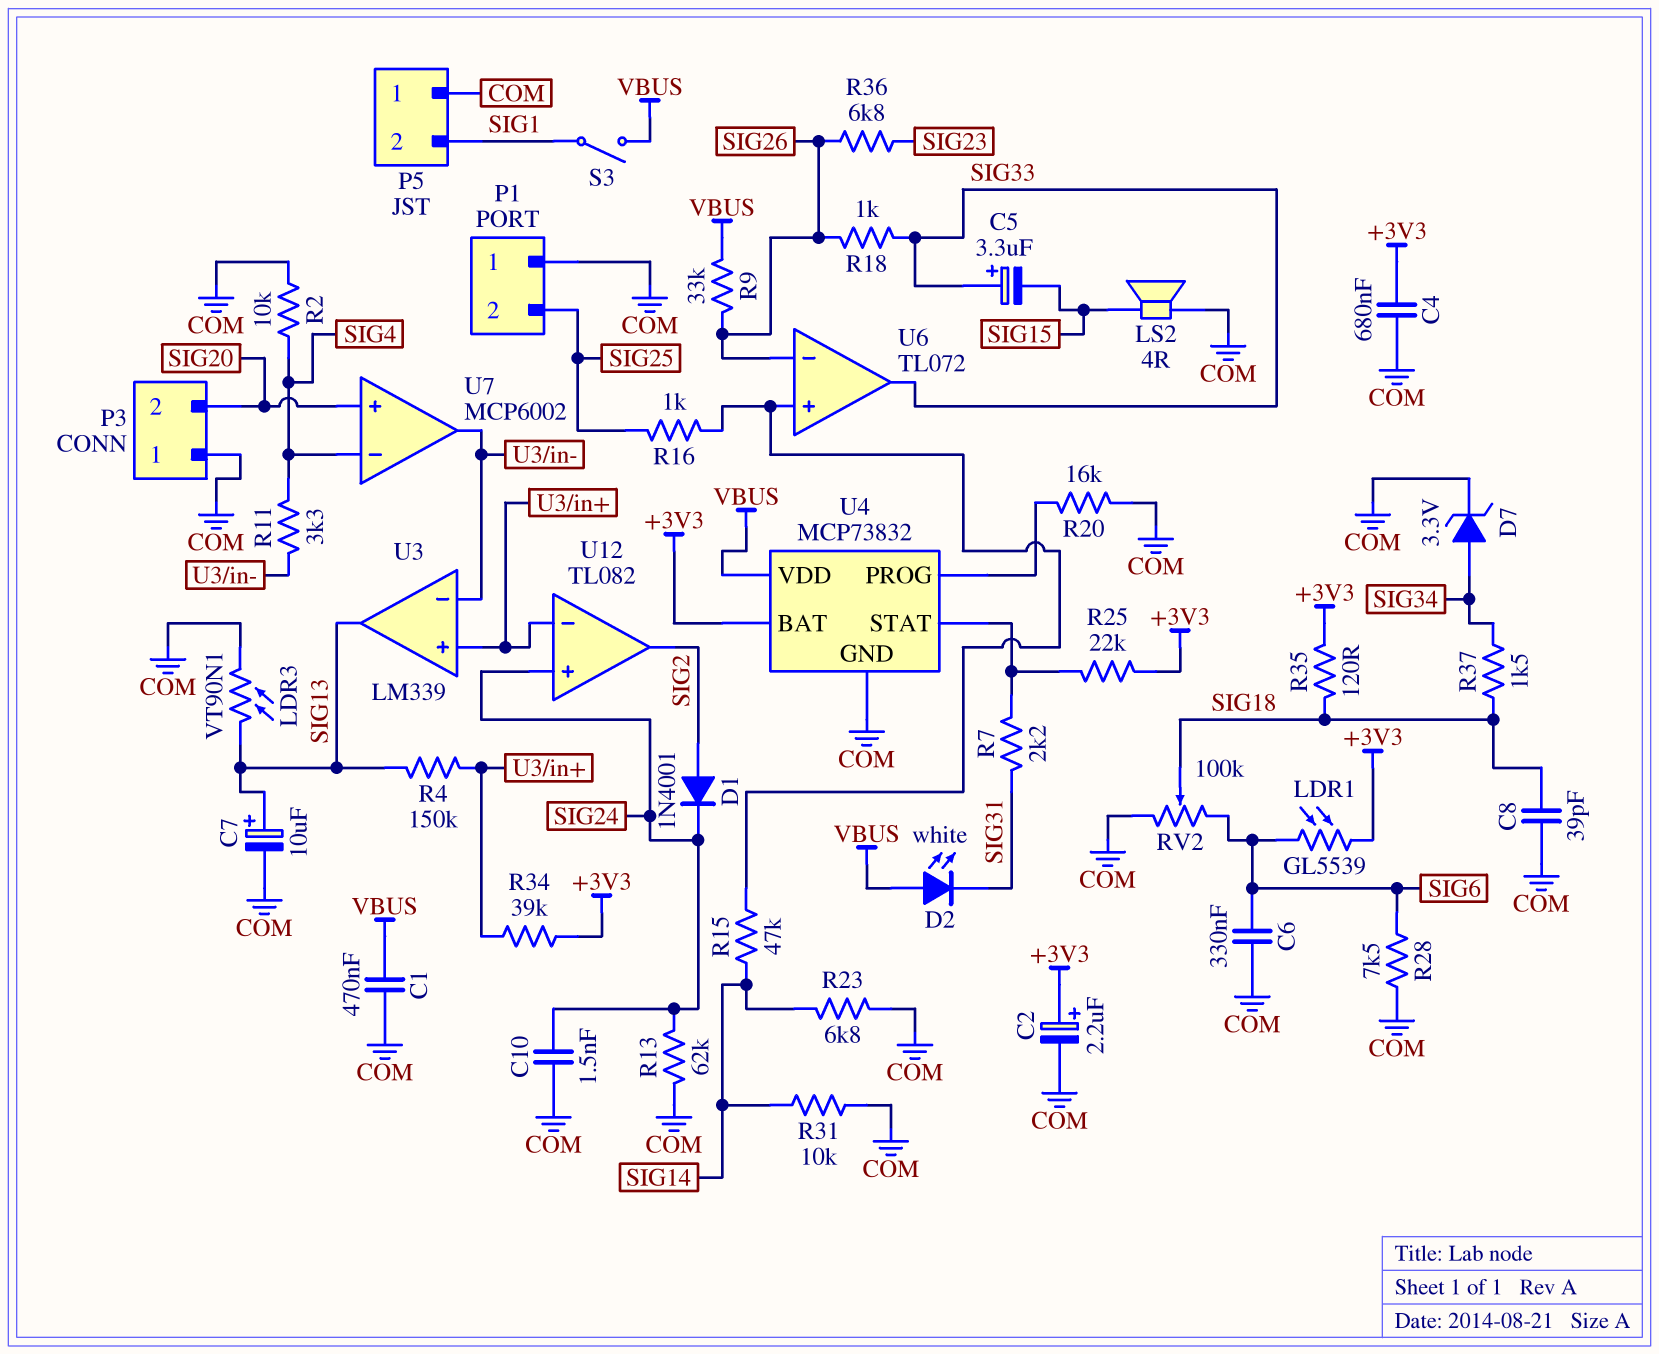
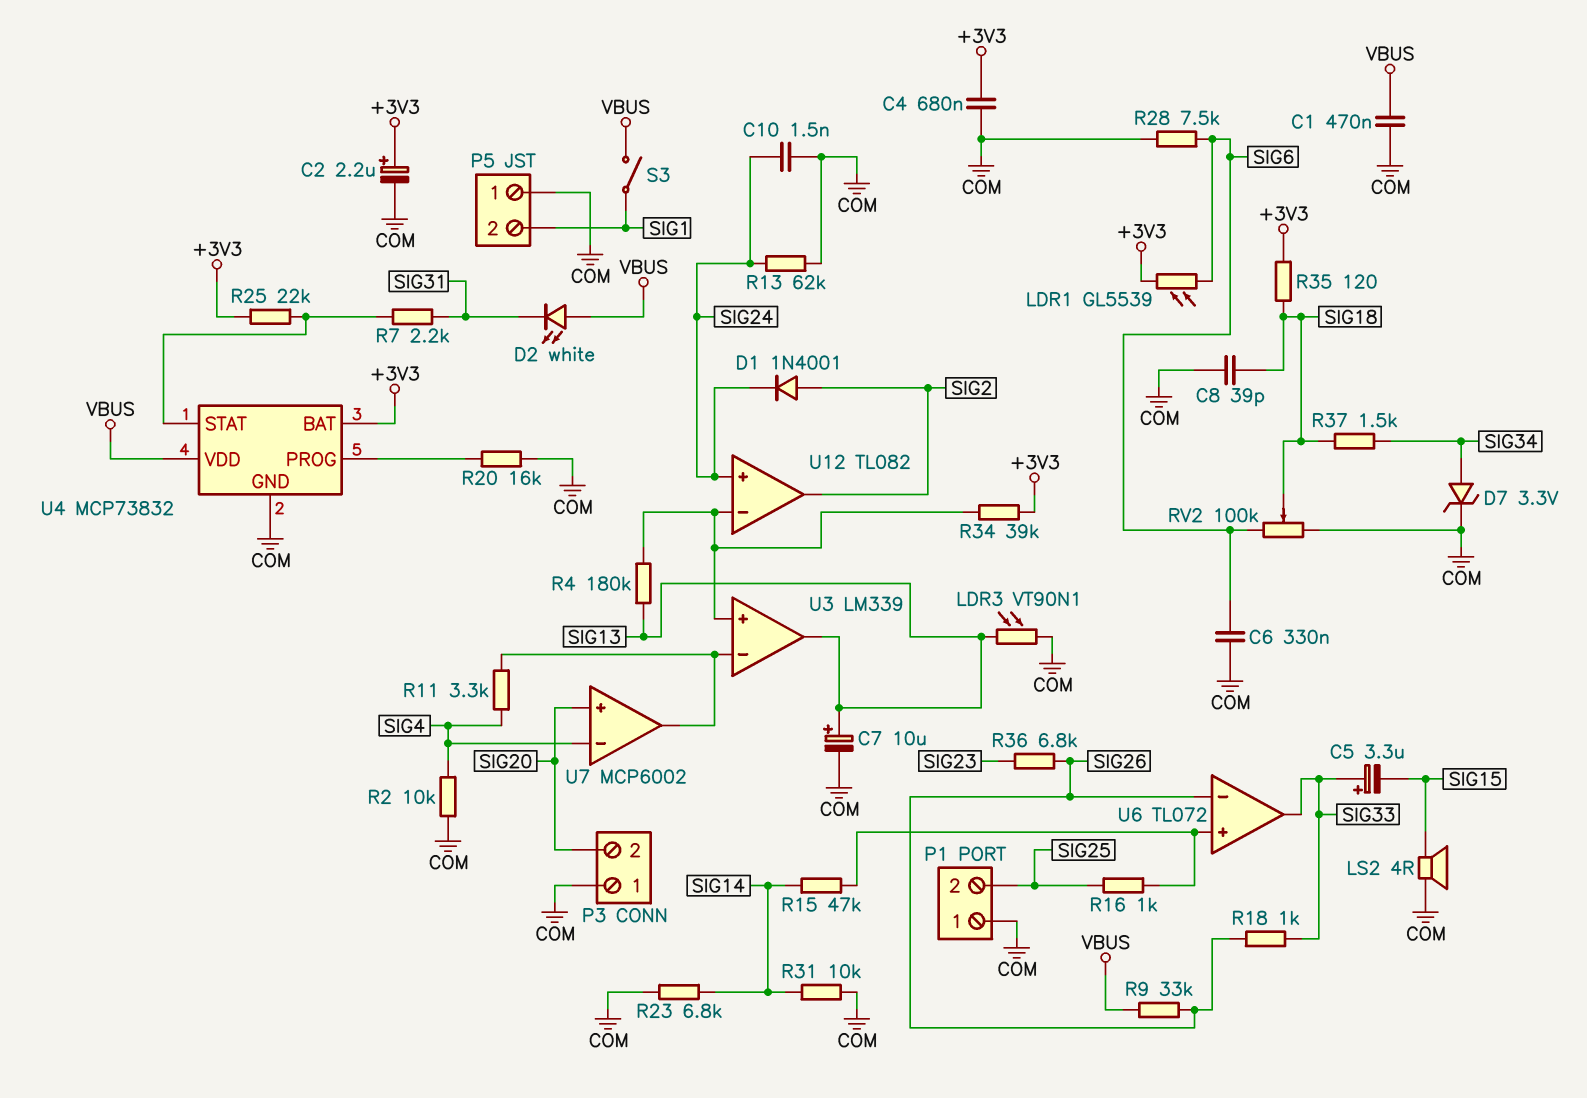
R4: 150k (SIG13, U3/in+) -> 180k (SIG13, U3/in+)

